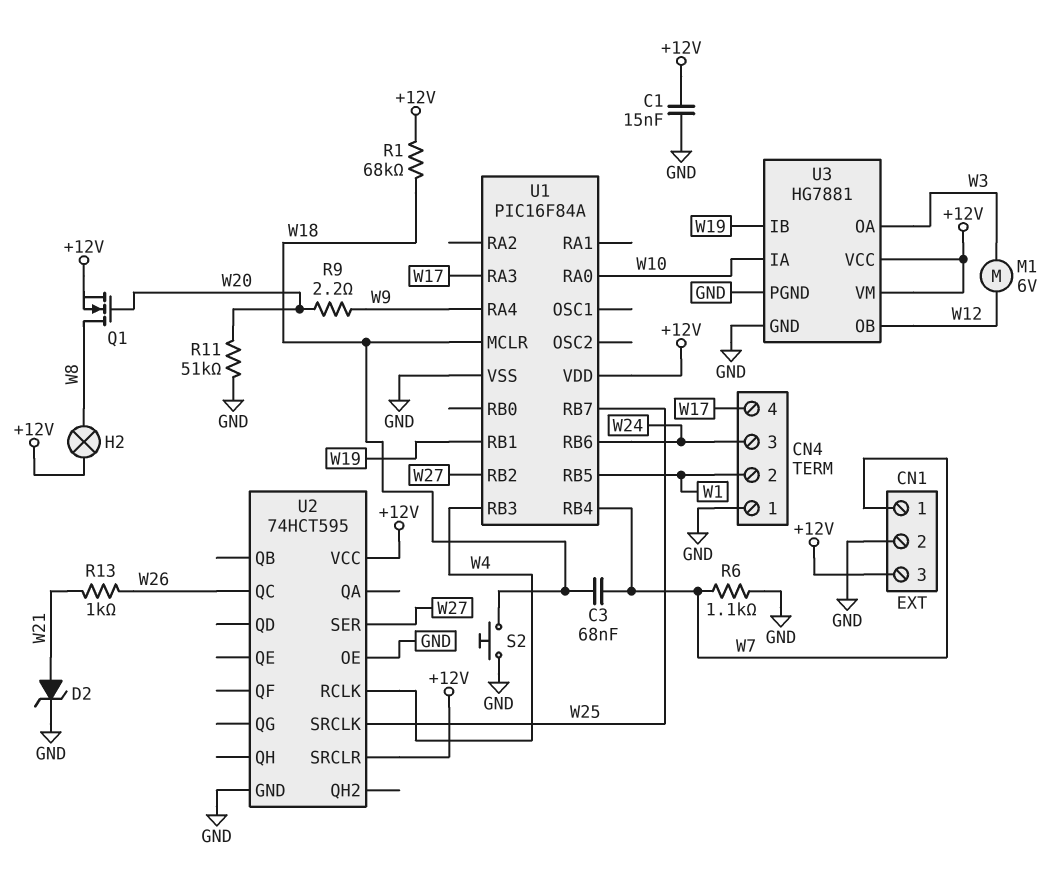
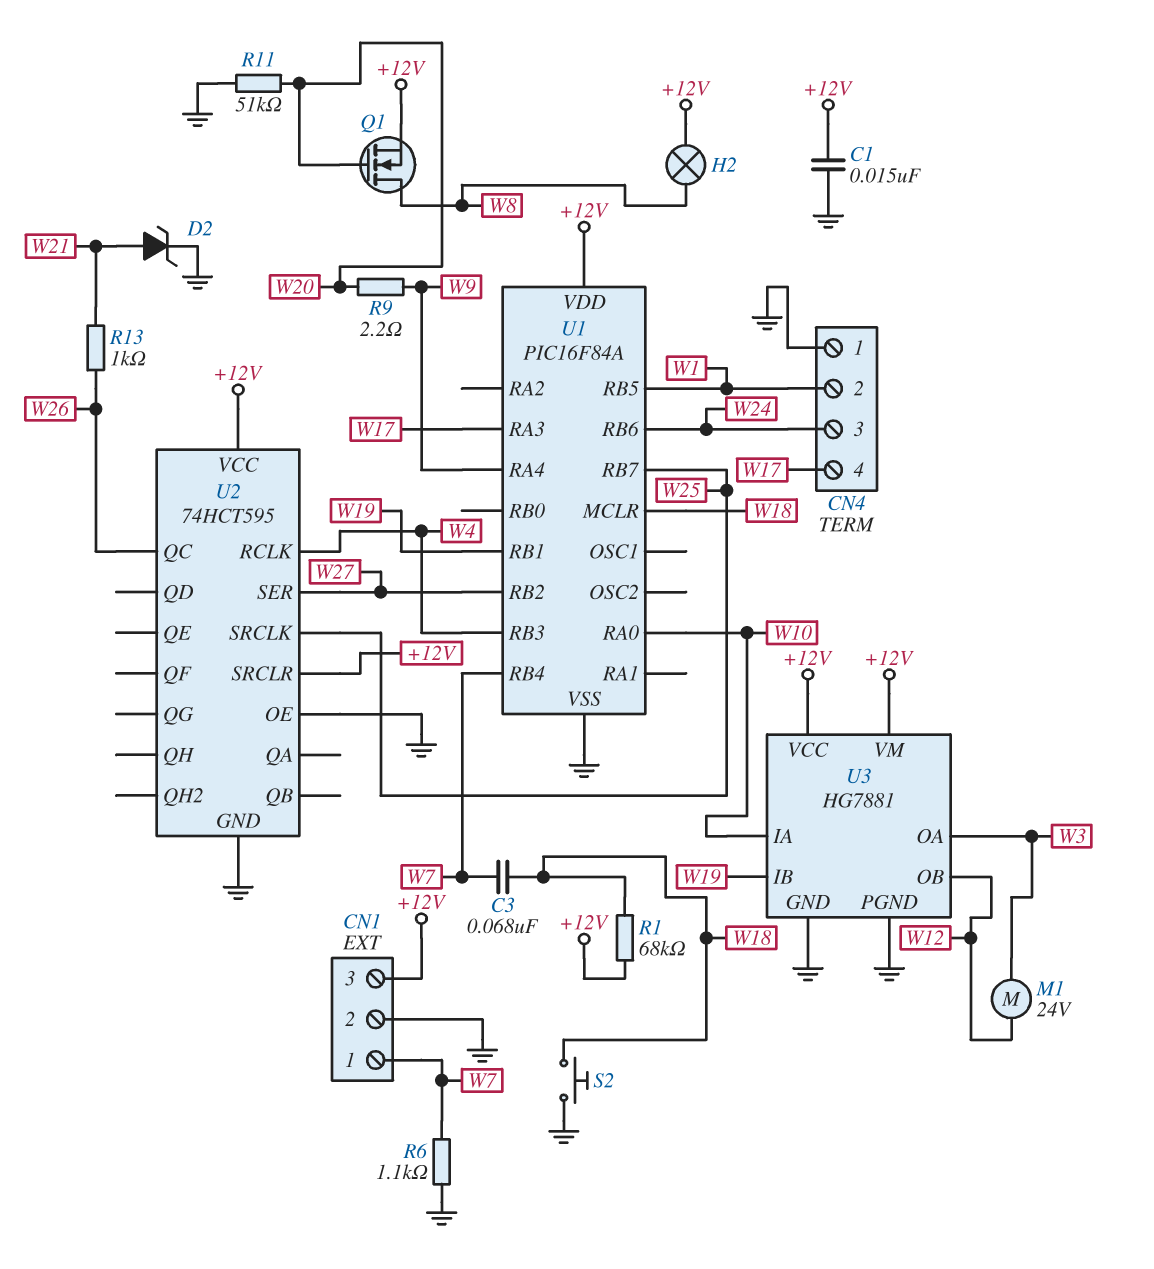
M1: motor 6V (W3, W12) -> motor 24V (W3, W12)

